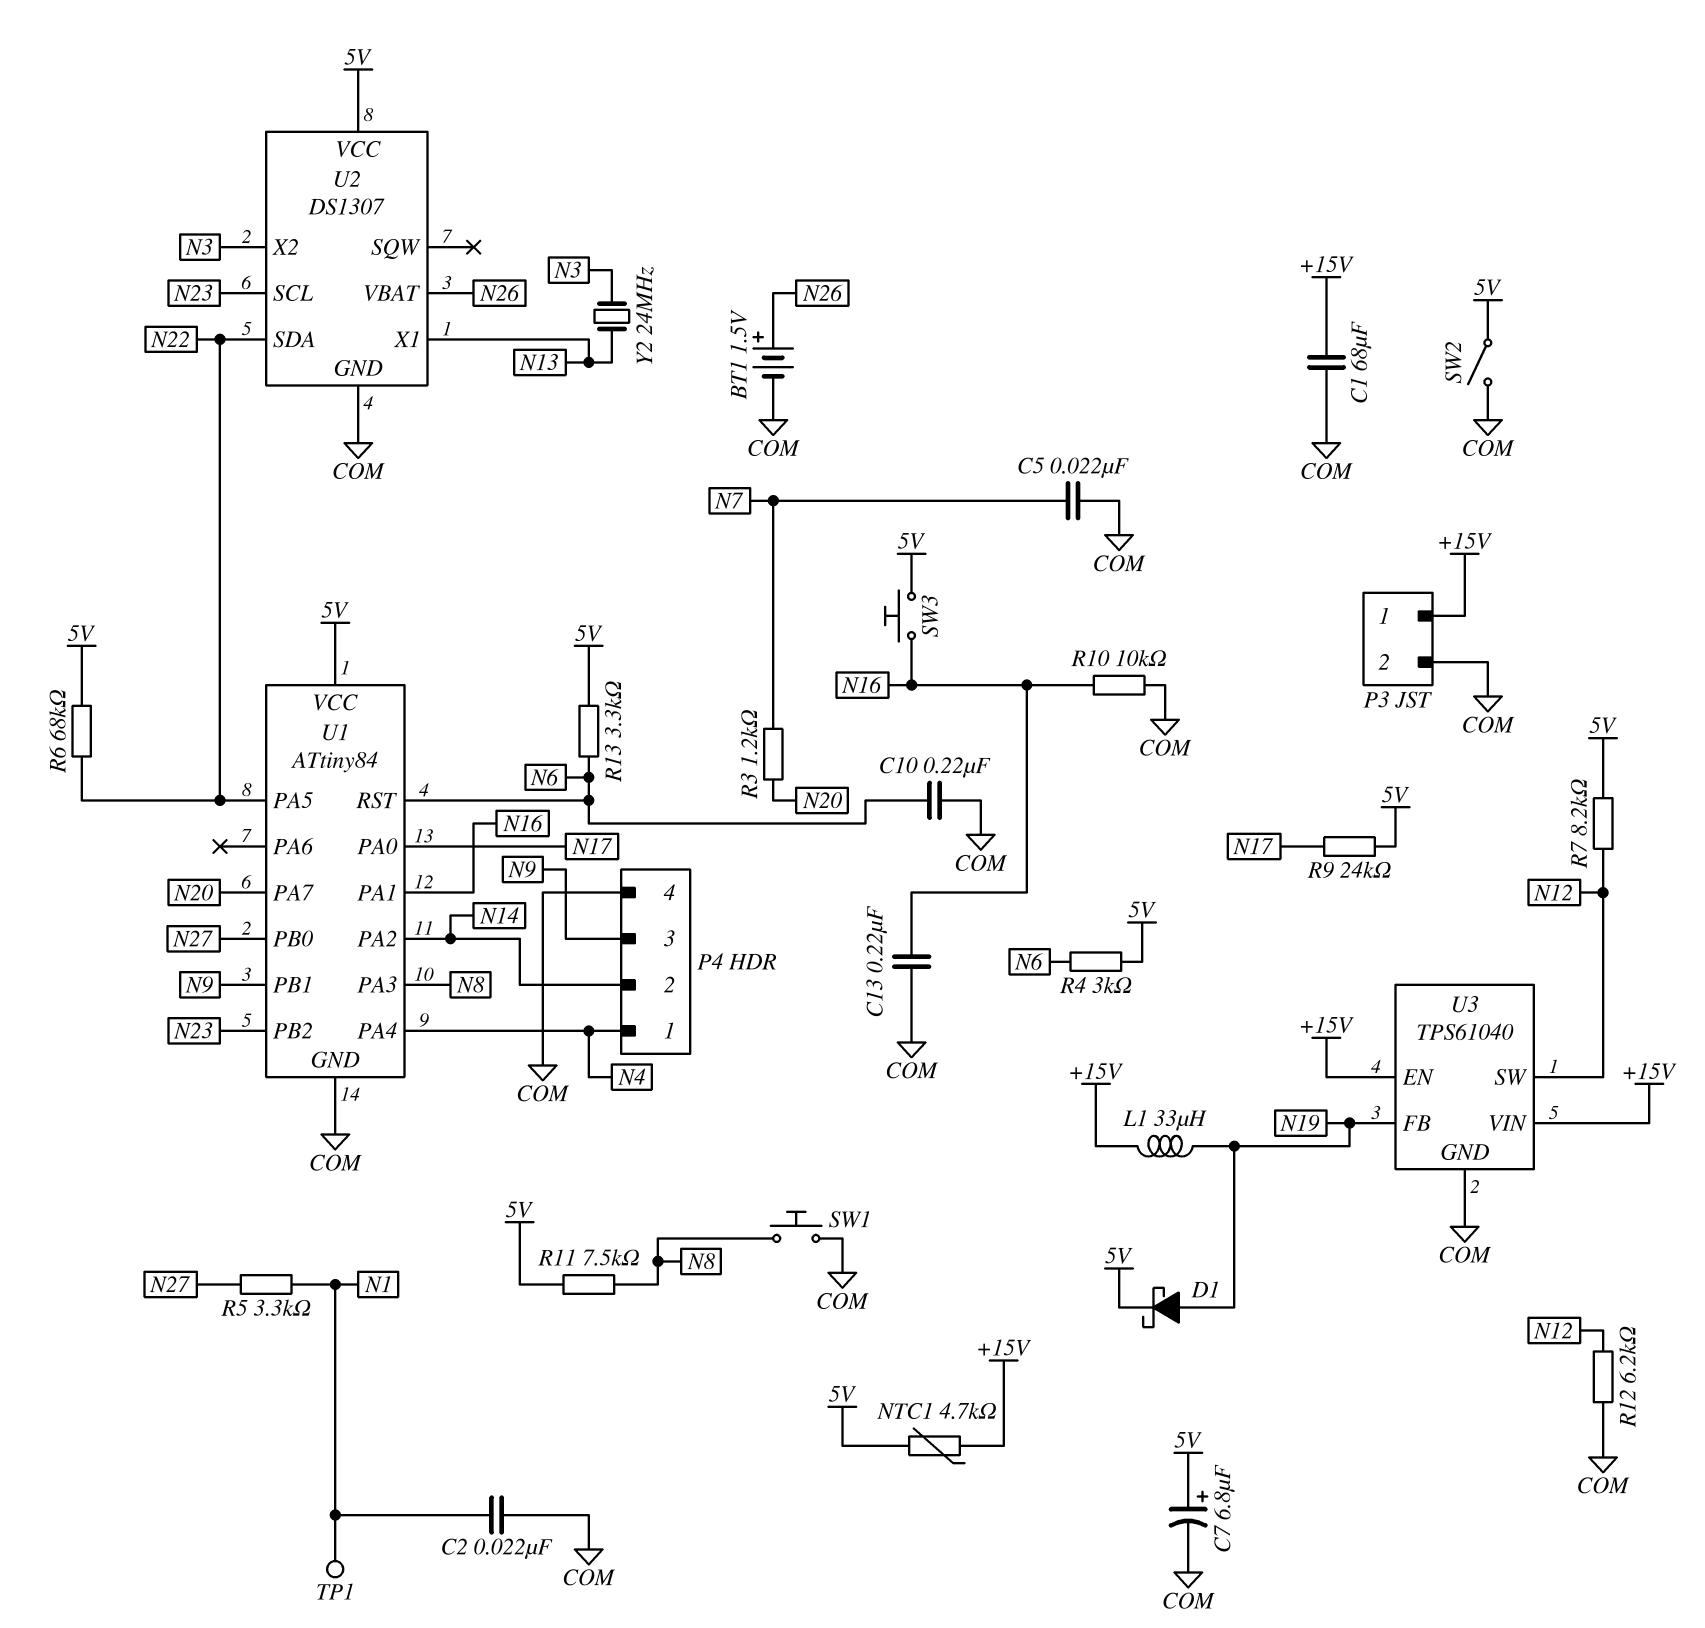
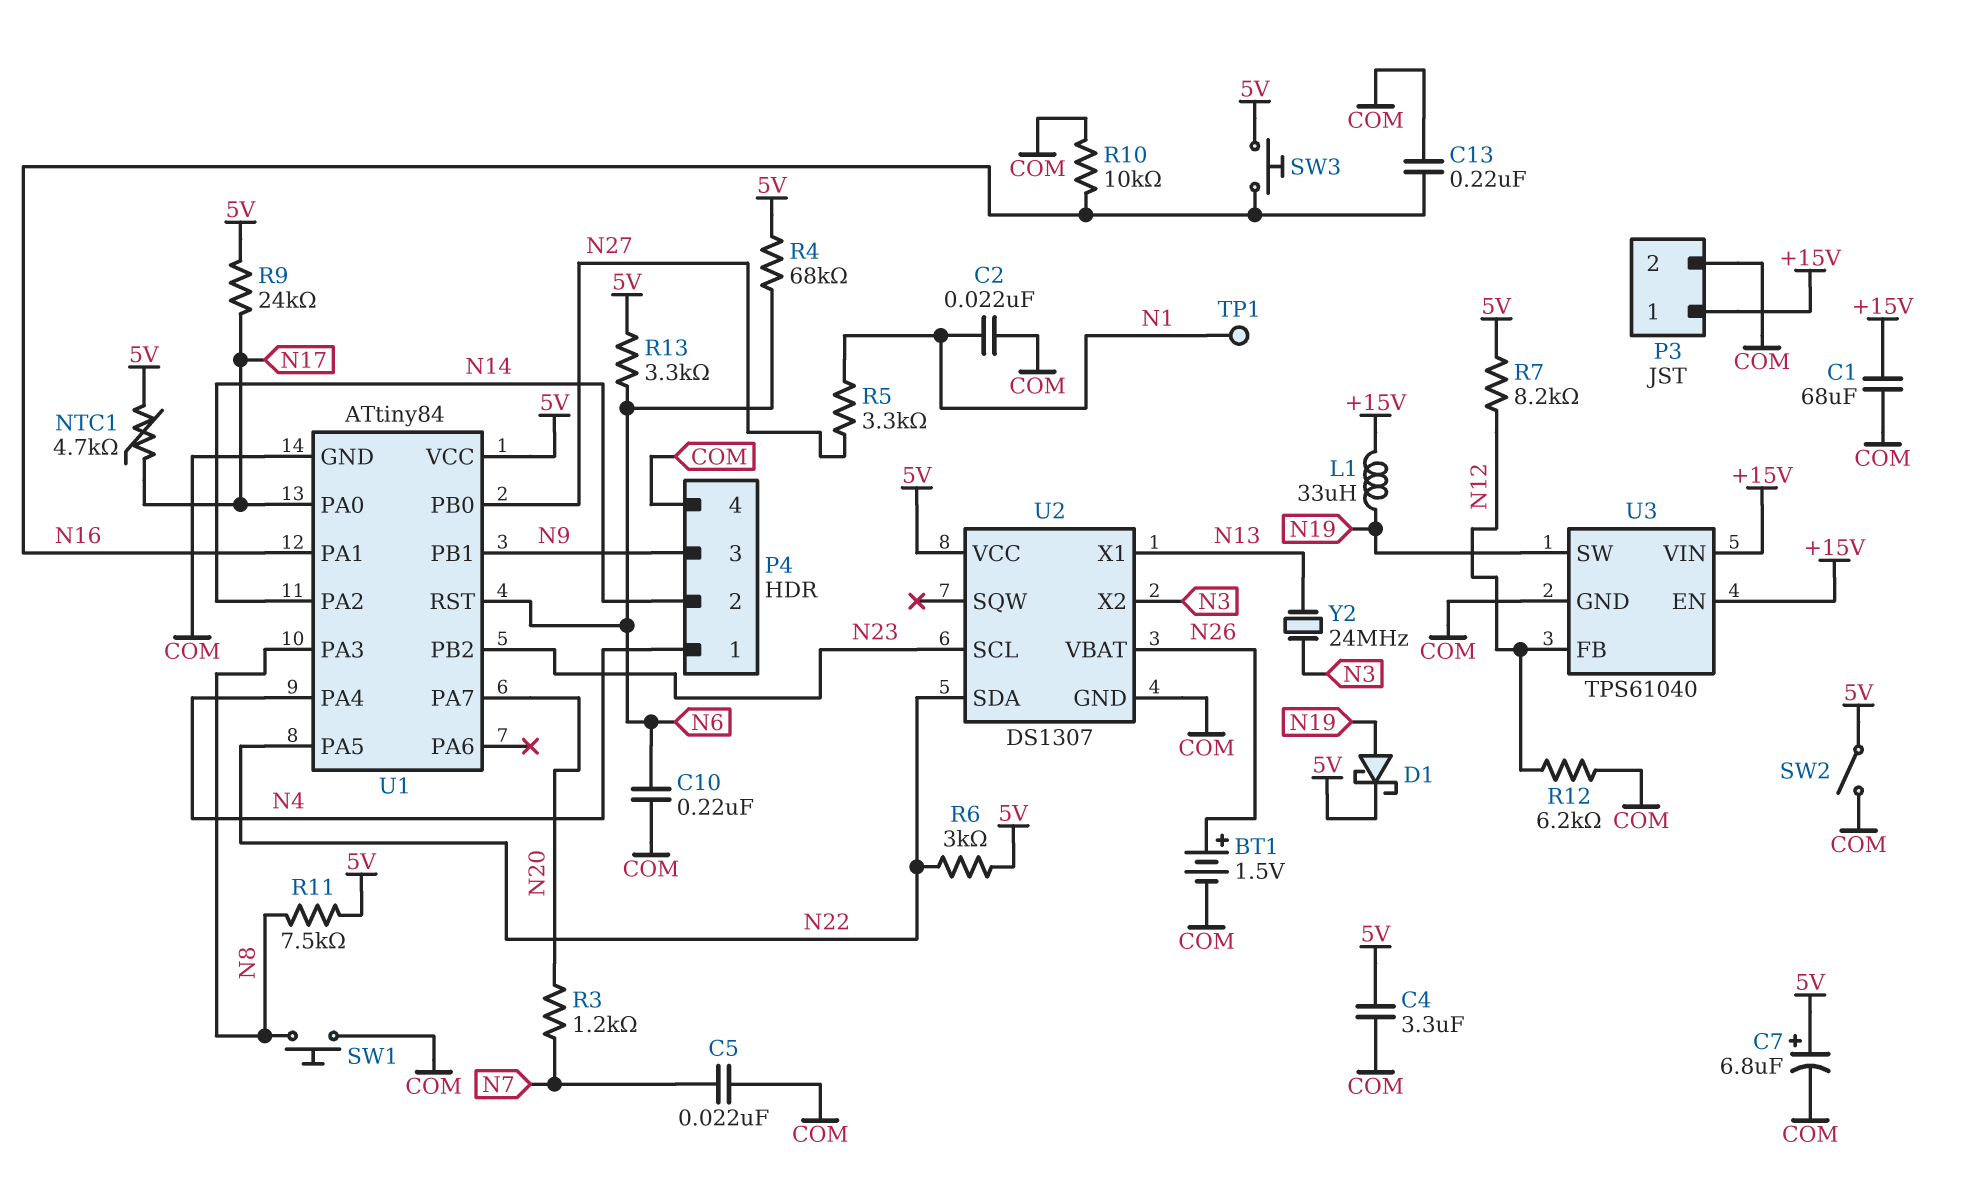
C4: none -> 3.3uF (5V, COM)
NTC1: 4.7k (+15V, 5V) -> 4.7k (5V, N17)
R4: 3k (5V, N6) -> 68k (5V, N6)
R6: 68k (5V, N22) -> 3k (5V, N22)
U3 pin FB: N19 -> N12
U3 pin SW: N12 -> N19

